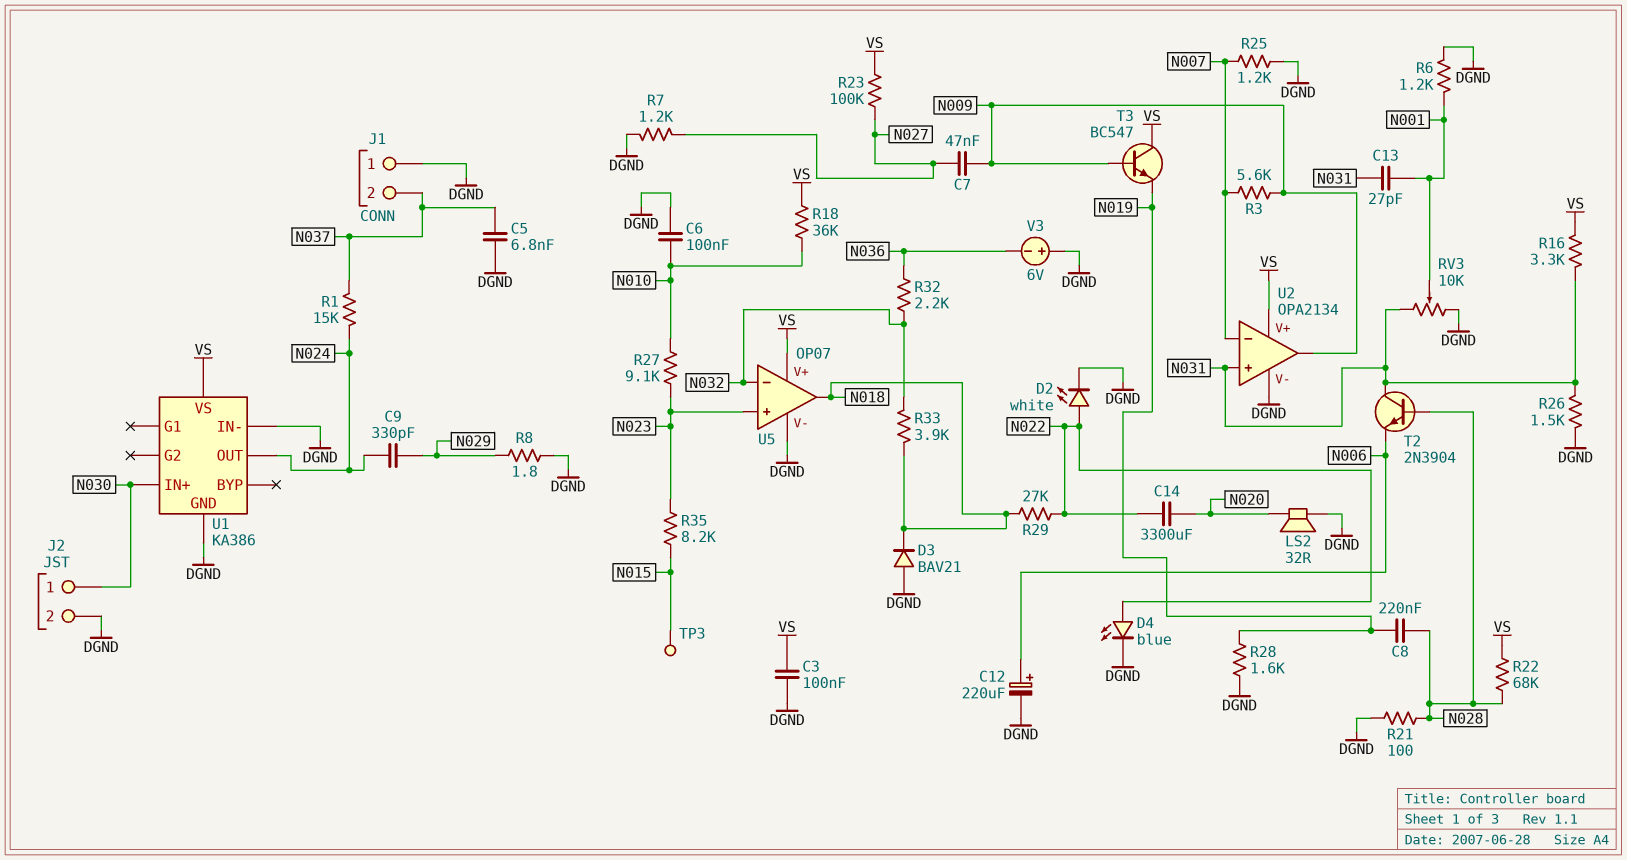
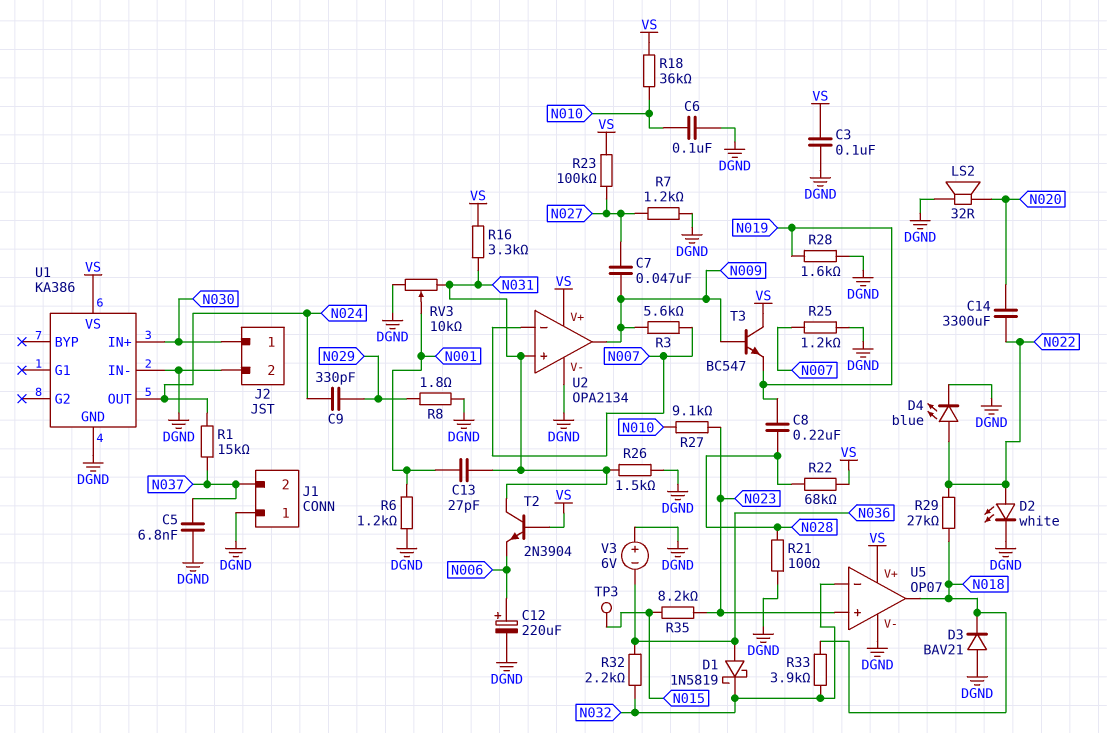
D1: none -> schottky 1N5819 (A N036, K N032)
T2: NPN 2N3904 (B N028, C N031, E N006) -> NPN 2N3904 (B VS, C N031, E N006)

